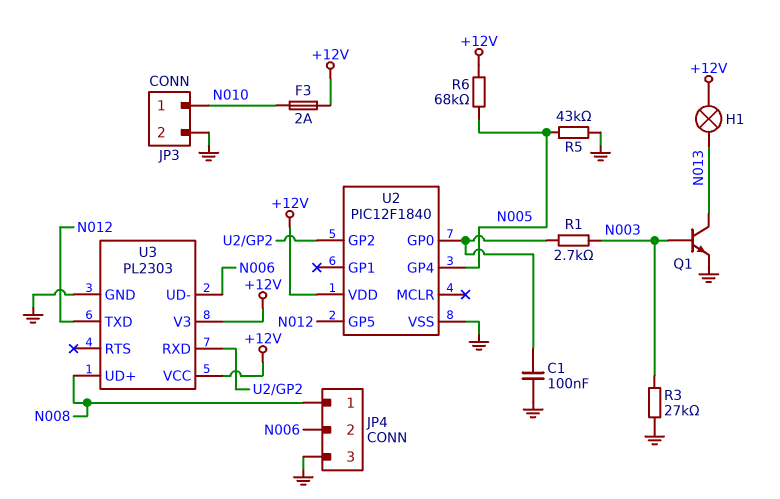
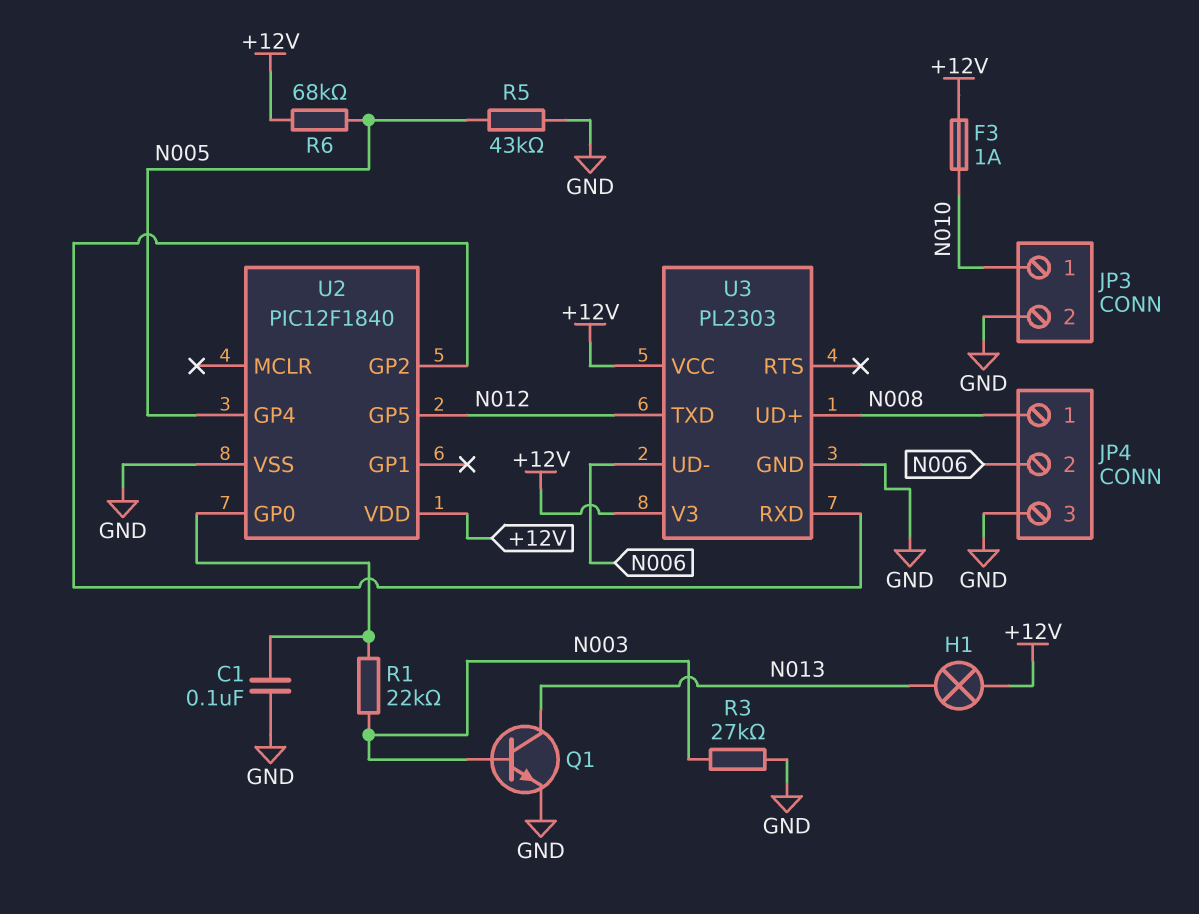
F3: 2A (+12V, N010) -> 1A (+12V, N010)
R1: 2.7k (N003, U2/GP0) -> 22k (N003, U2/GP0)

